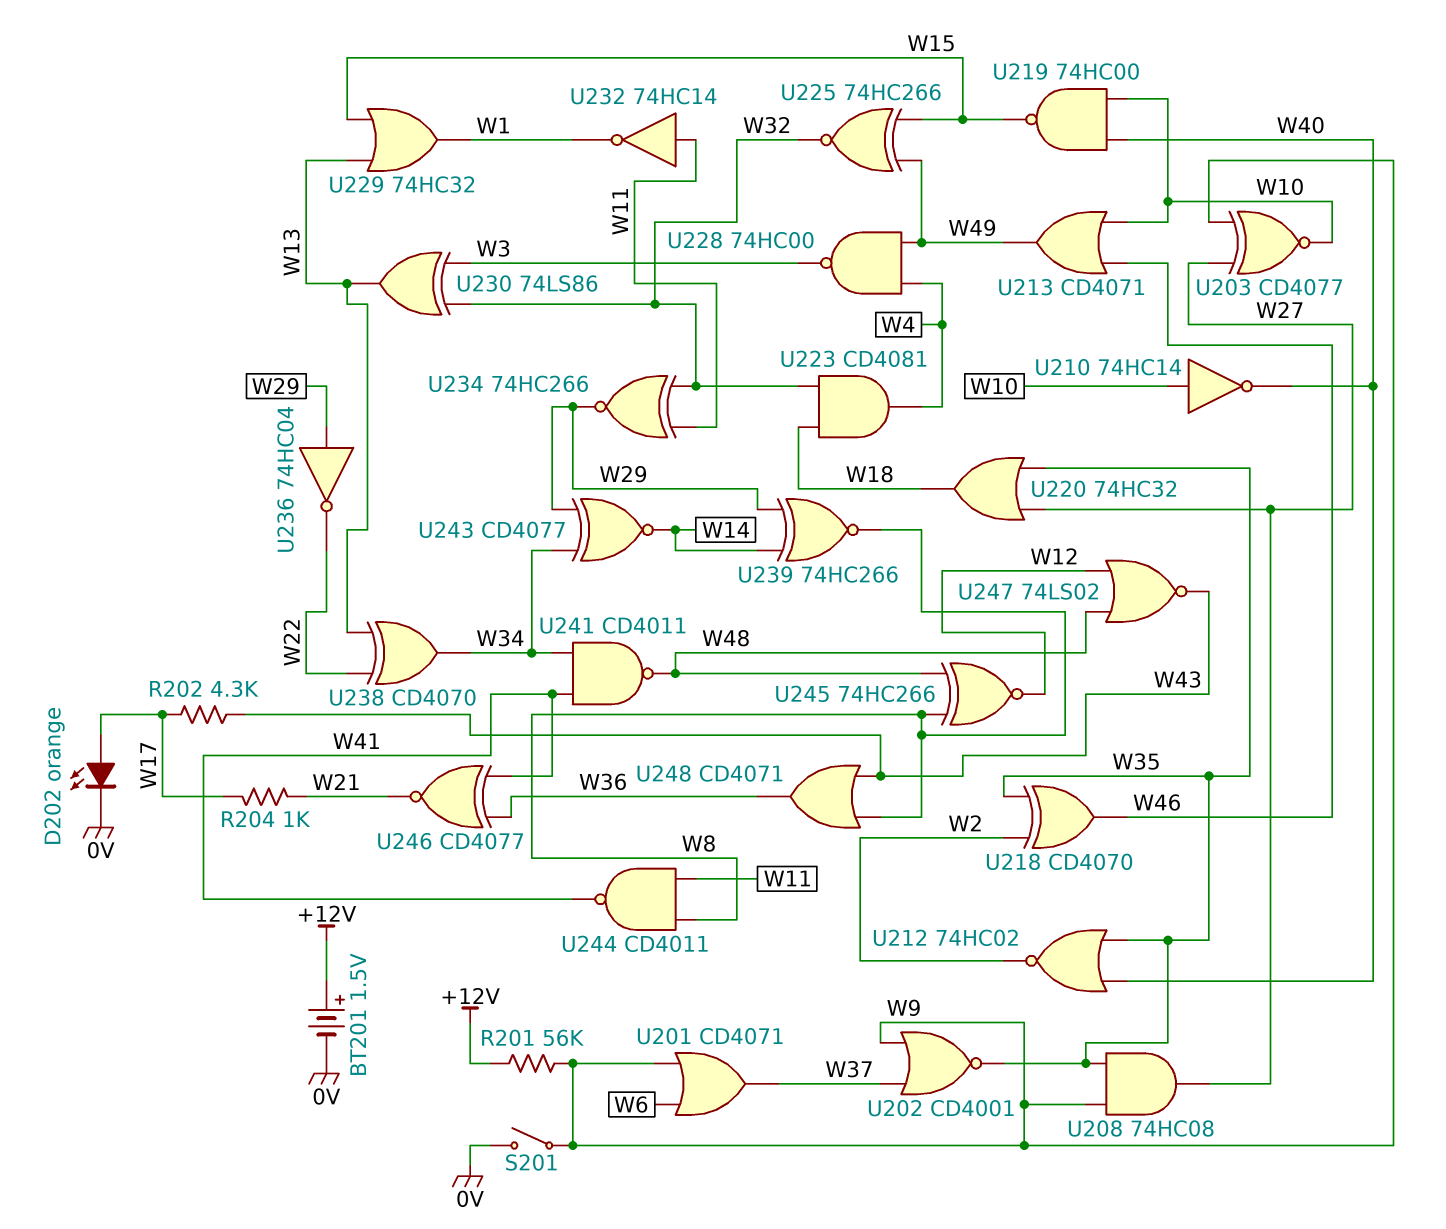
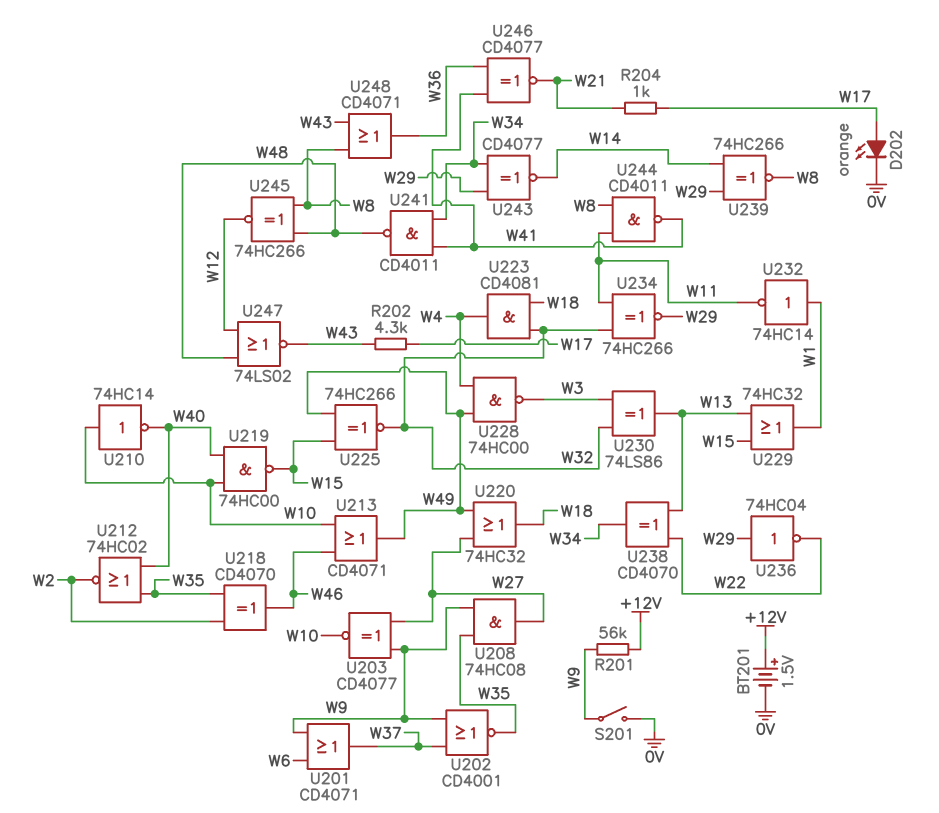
U220: OR 74HC32 (in W27, in W35, out W18) -> OR 74HC32 (in W27, in W49, out W18)
U232: NOT 74HC14 (in W11, out W1) -> NOT 74HC14 (in W1, out W11)

